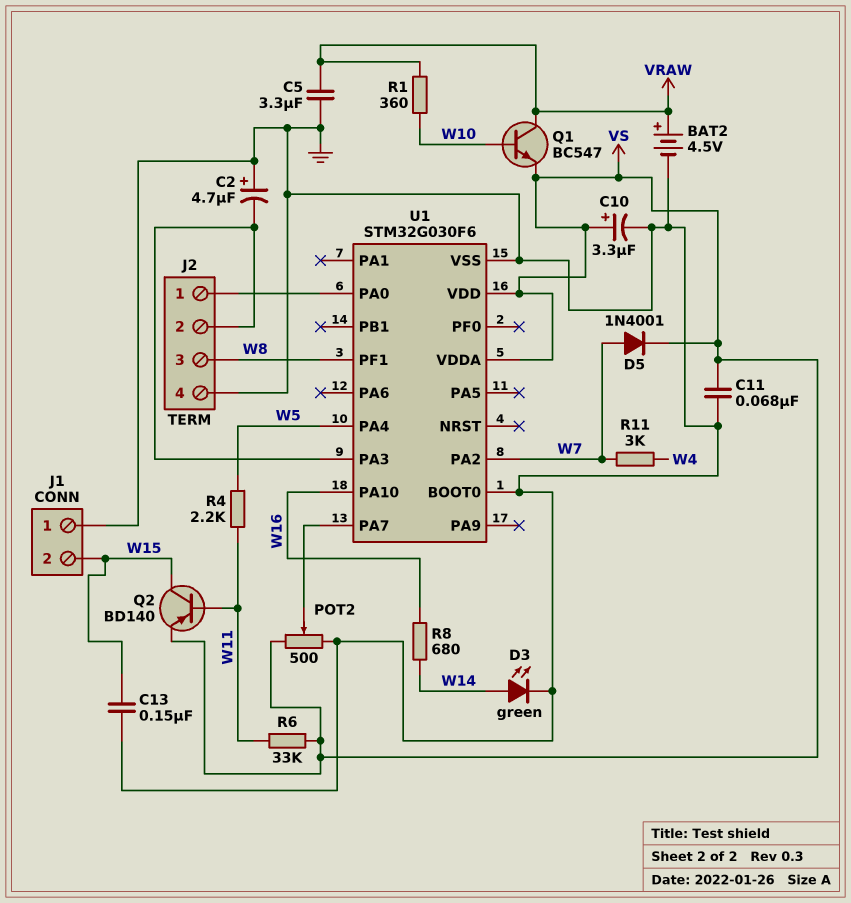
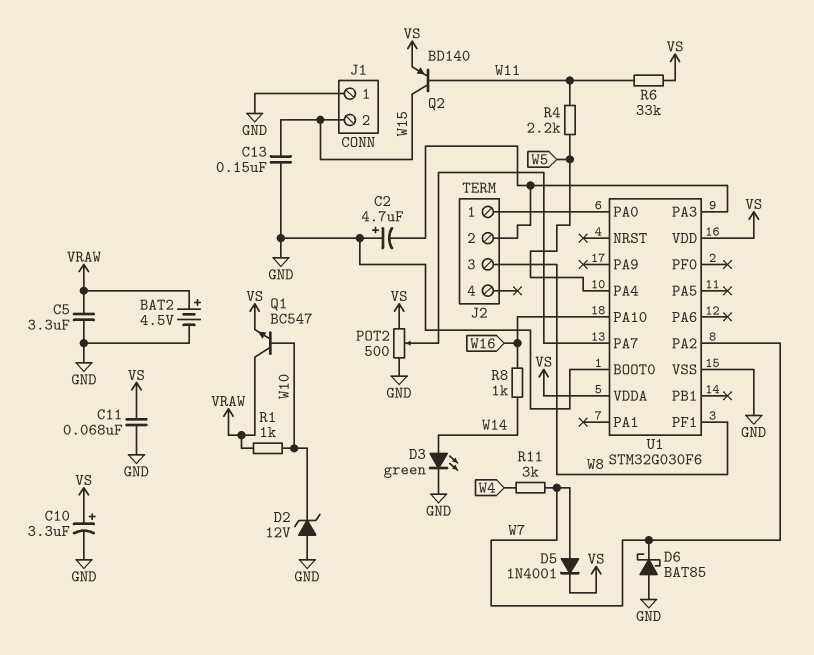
D2: none -> zener 12V (A GND, K W10)
D6: none -> schottky BAT85 (A GND, K W7)
J2 pin 4: GND -> none
R1: 360 (VRAW, W10) -> 1k (VRAW, W10)
R8: 680 (W14, W16) -> 1k (W14, W16)

